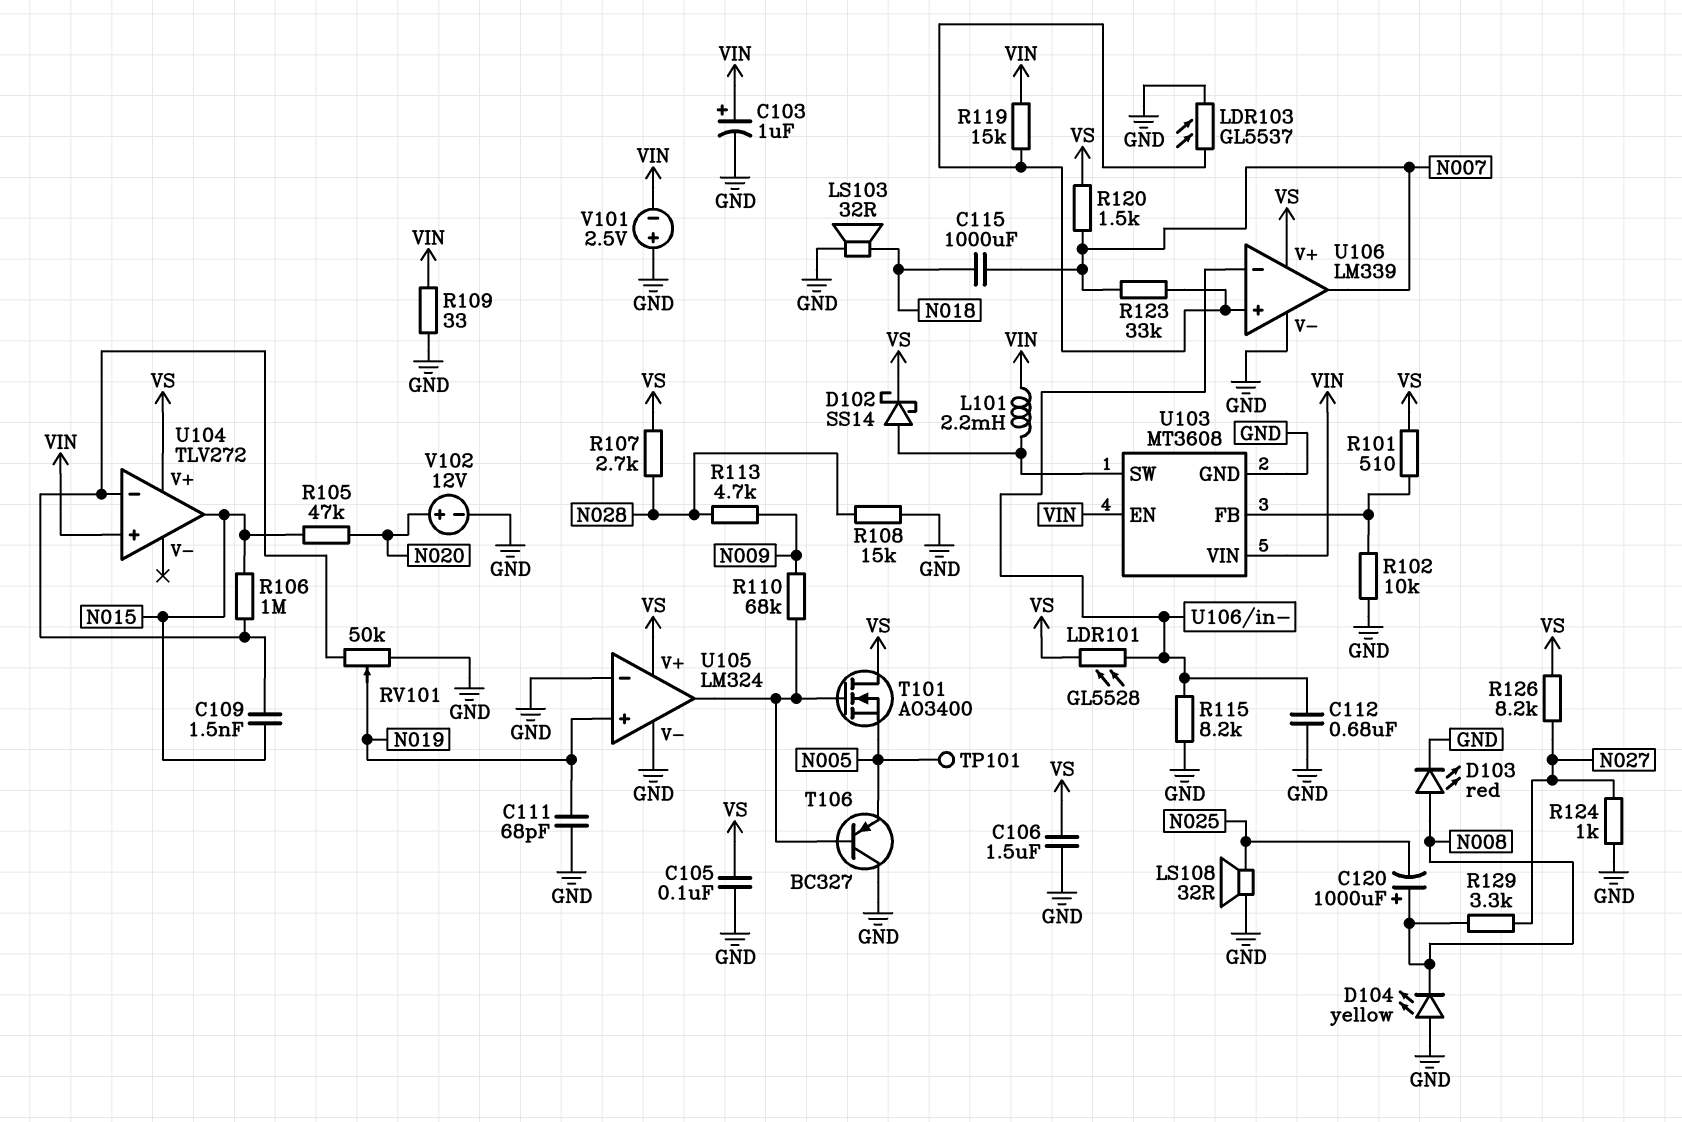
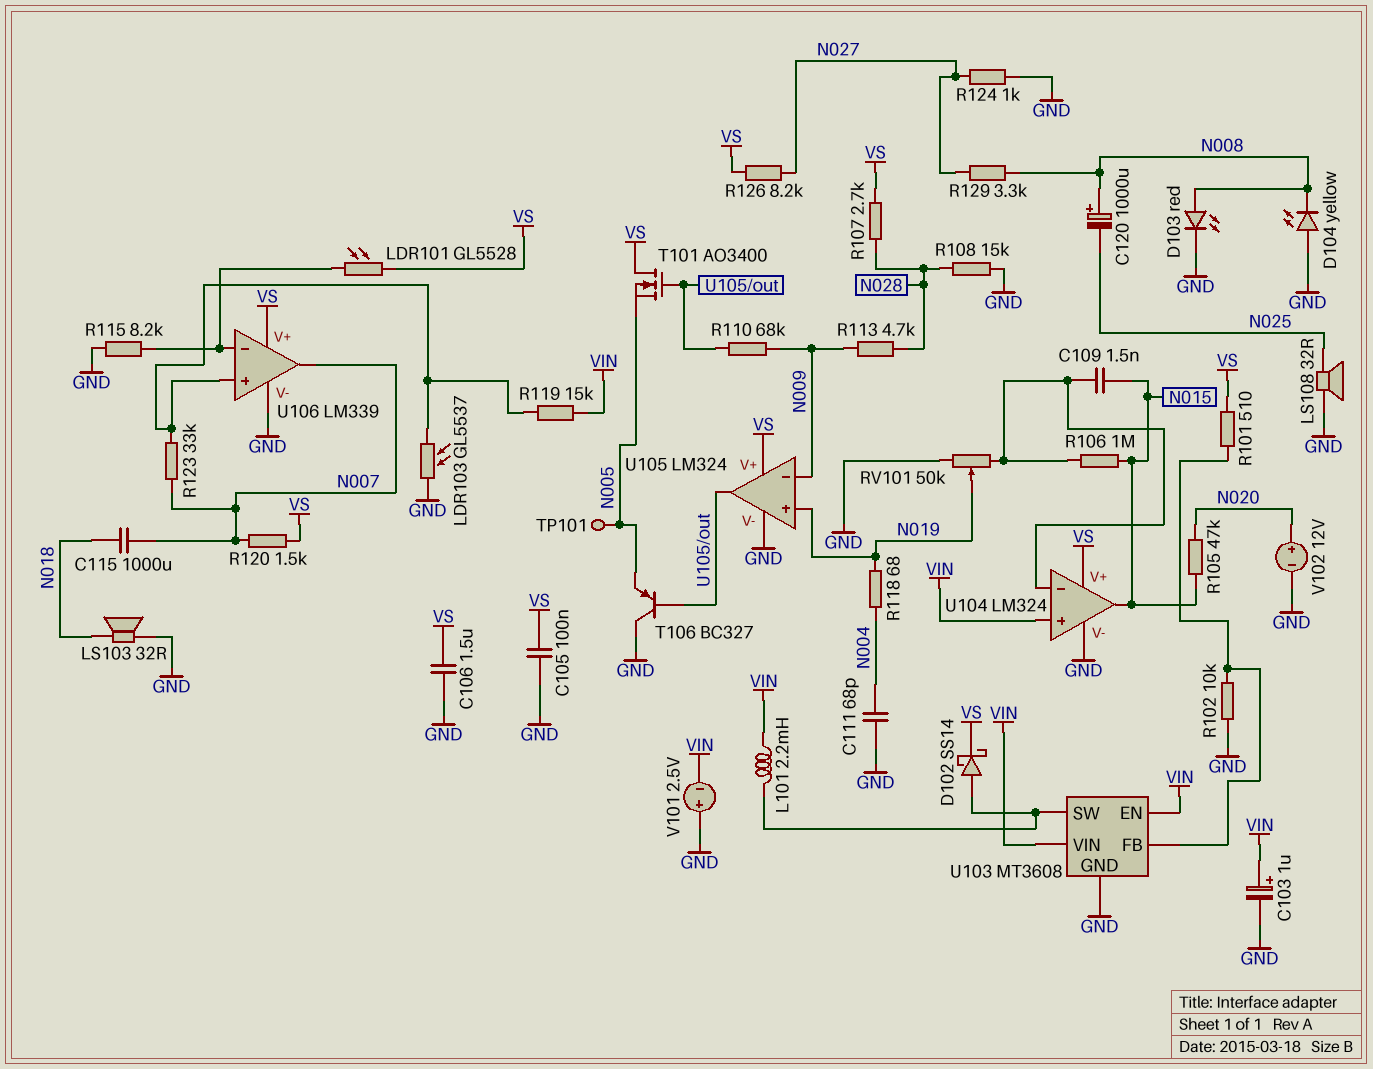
C111: 68pF (GND, N019) -> 68pF (GND, N004)
C112: 680nF (GND, U106/in-) -> none
R109: 33 (GND, VIN) -> none
R118: none -> 68 (N004, N019)
U104: TLV272 -> LM324
U104 pin V-: none -> GND
U105 pin in-: GND -> N009

